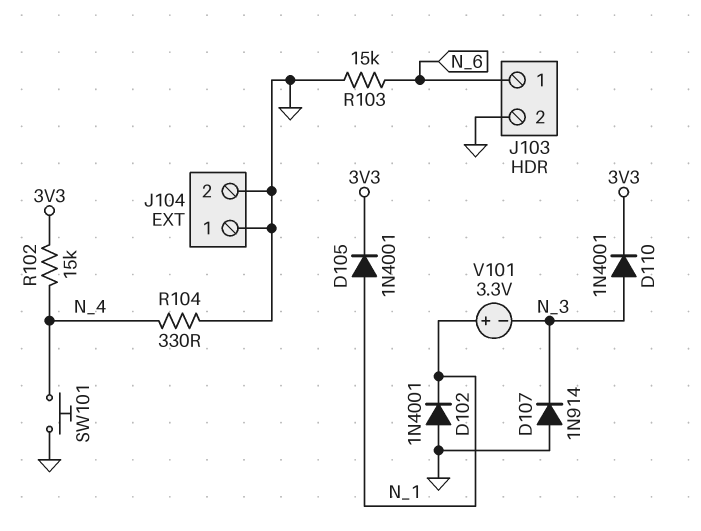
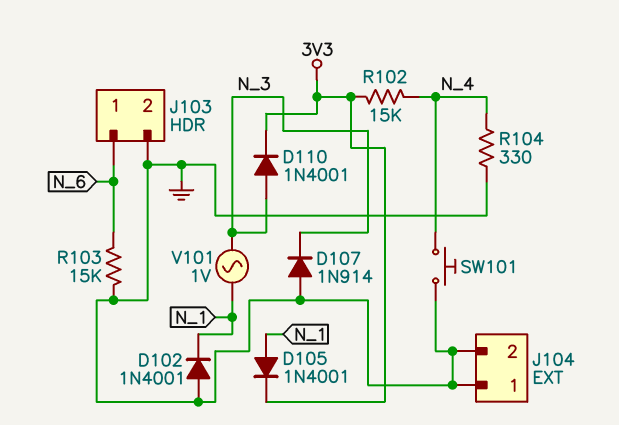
V101: 3.3V (plus N_1, minus N_3) -> AC 1V (N_1, N_3)

